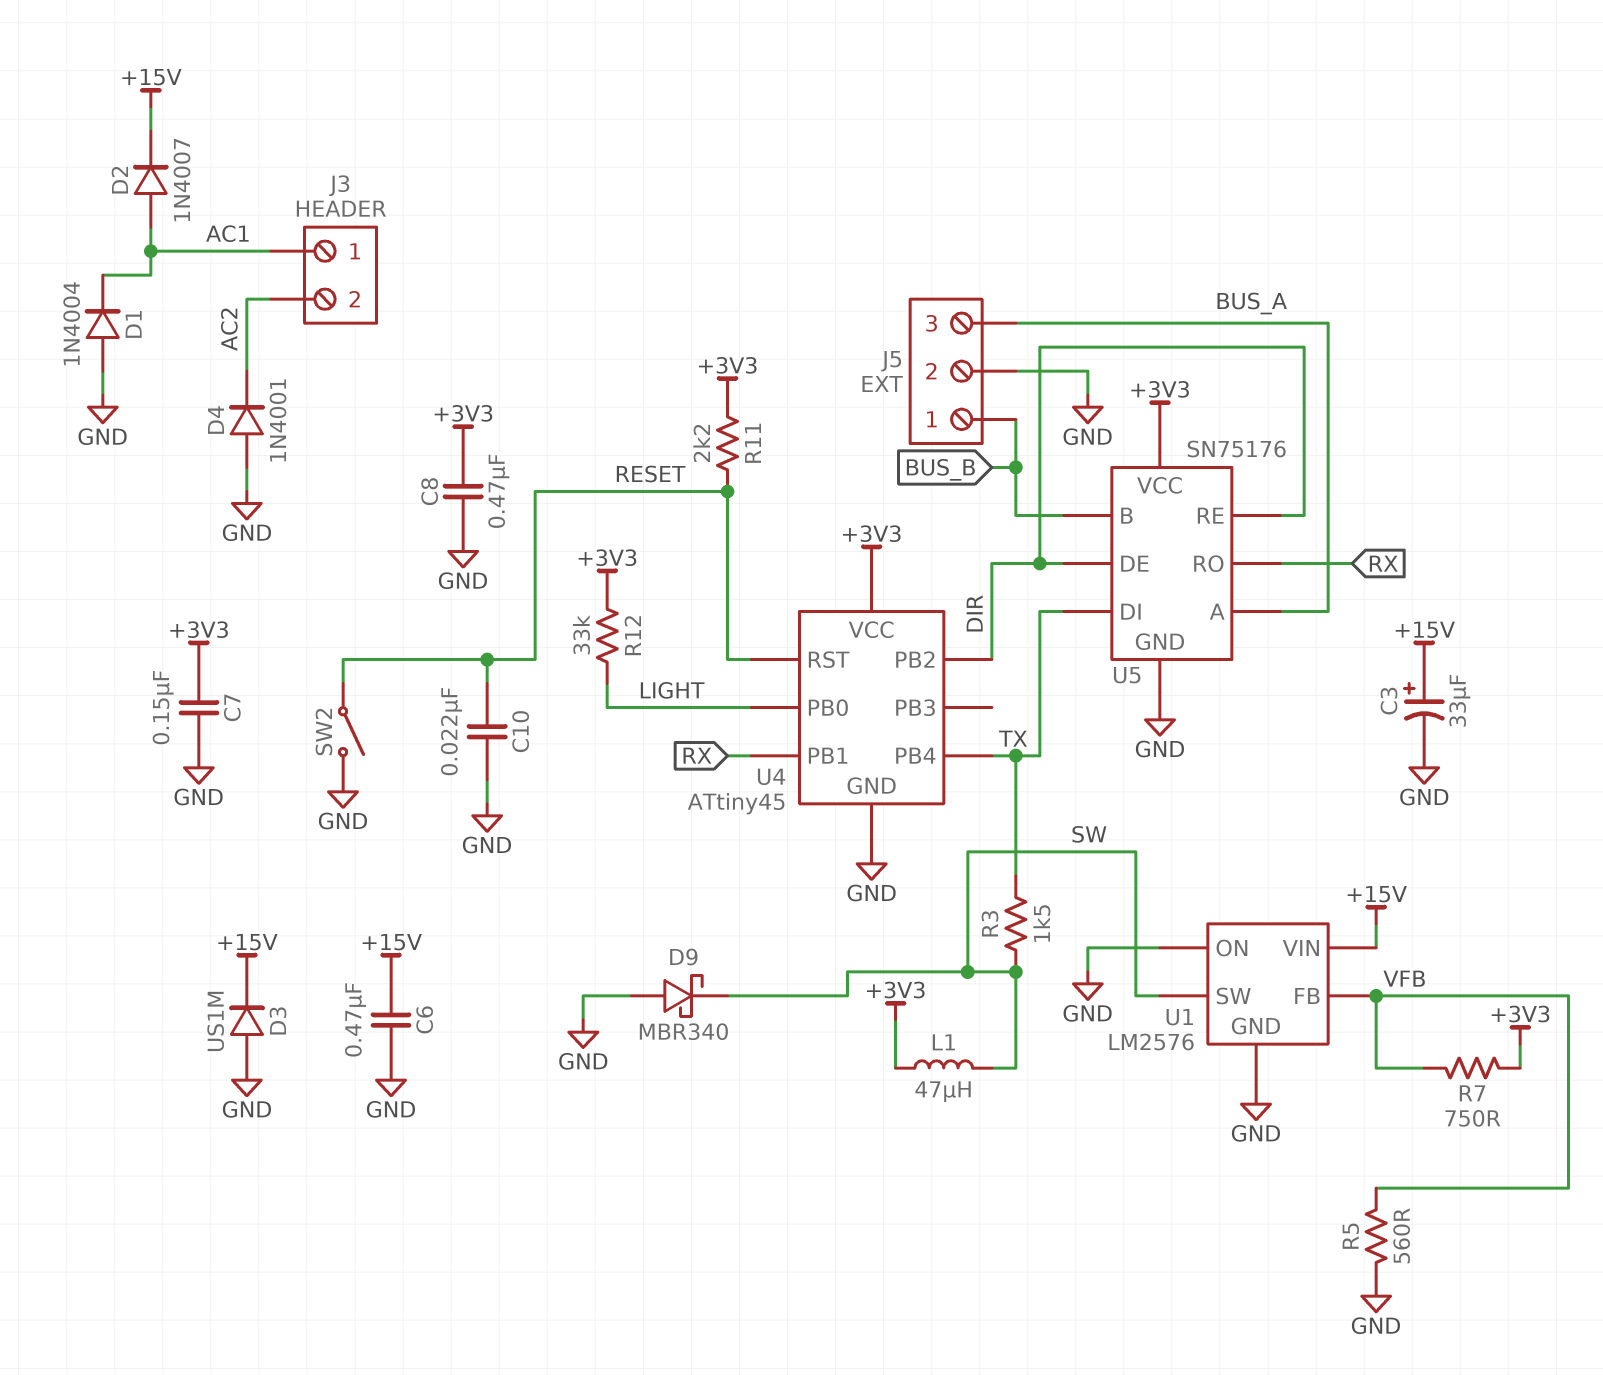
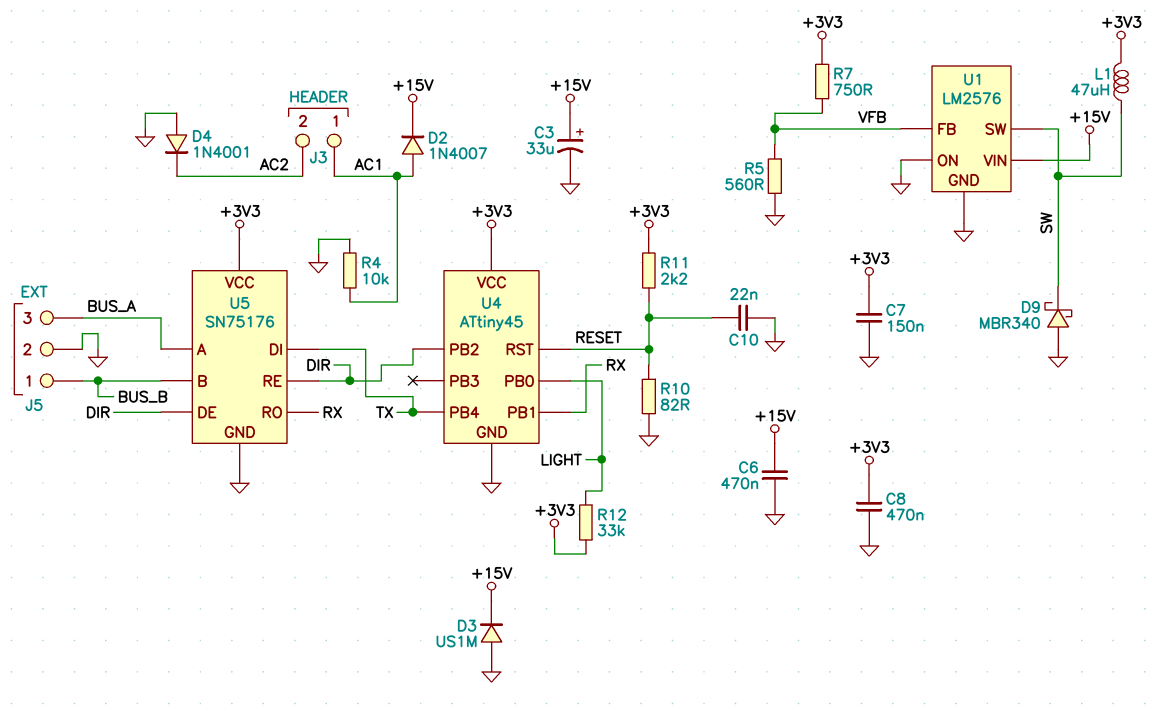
D1: diode 1N4004 (A GND, K AC1) -> none
R3: 1.5k (SW, TX) -> none
R4: none -> 10k (AC1, GND)
R10: none -> 82 (GND, RESET)
SW2: switch (GND, RESET) -> none

